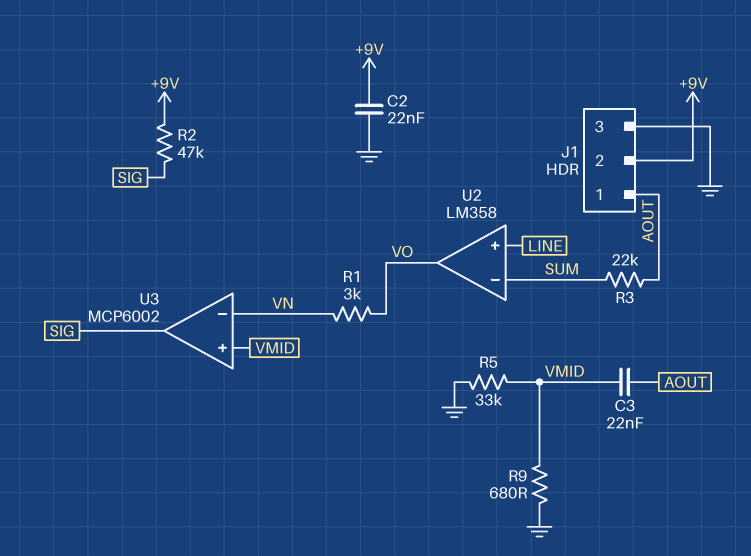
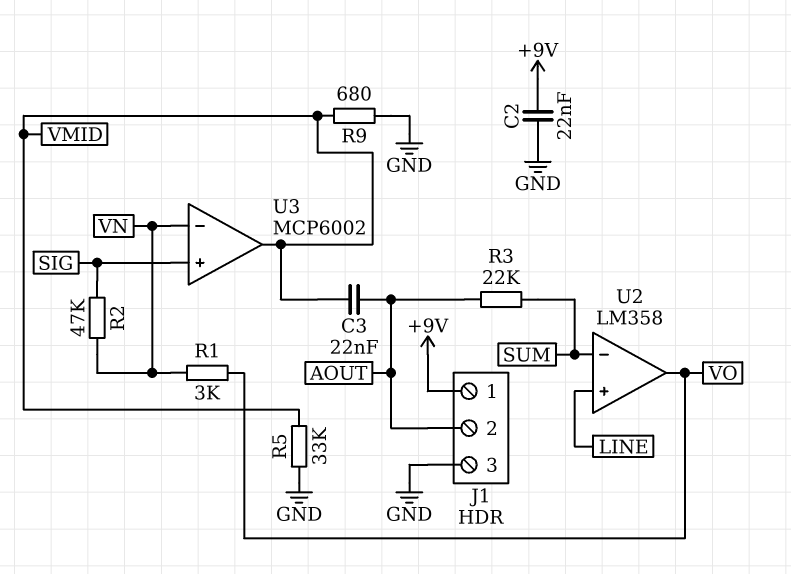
J1 pin 1: AOUT -> +9V
J1 pin 2: +9V -> AOUT
R2: 47k (+9V, SIG) -> 47k (SIG, VN)
U3 pin in+: VMID -> SIG
U3 pin out: SIG -> VMID

